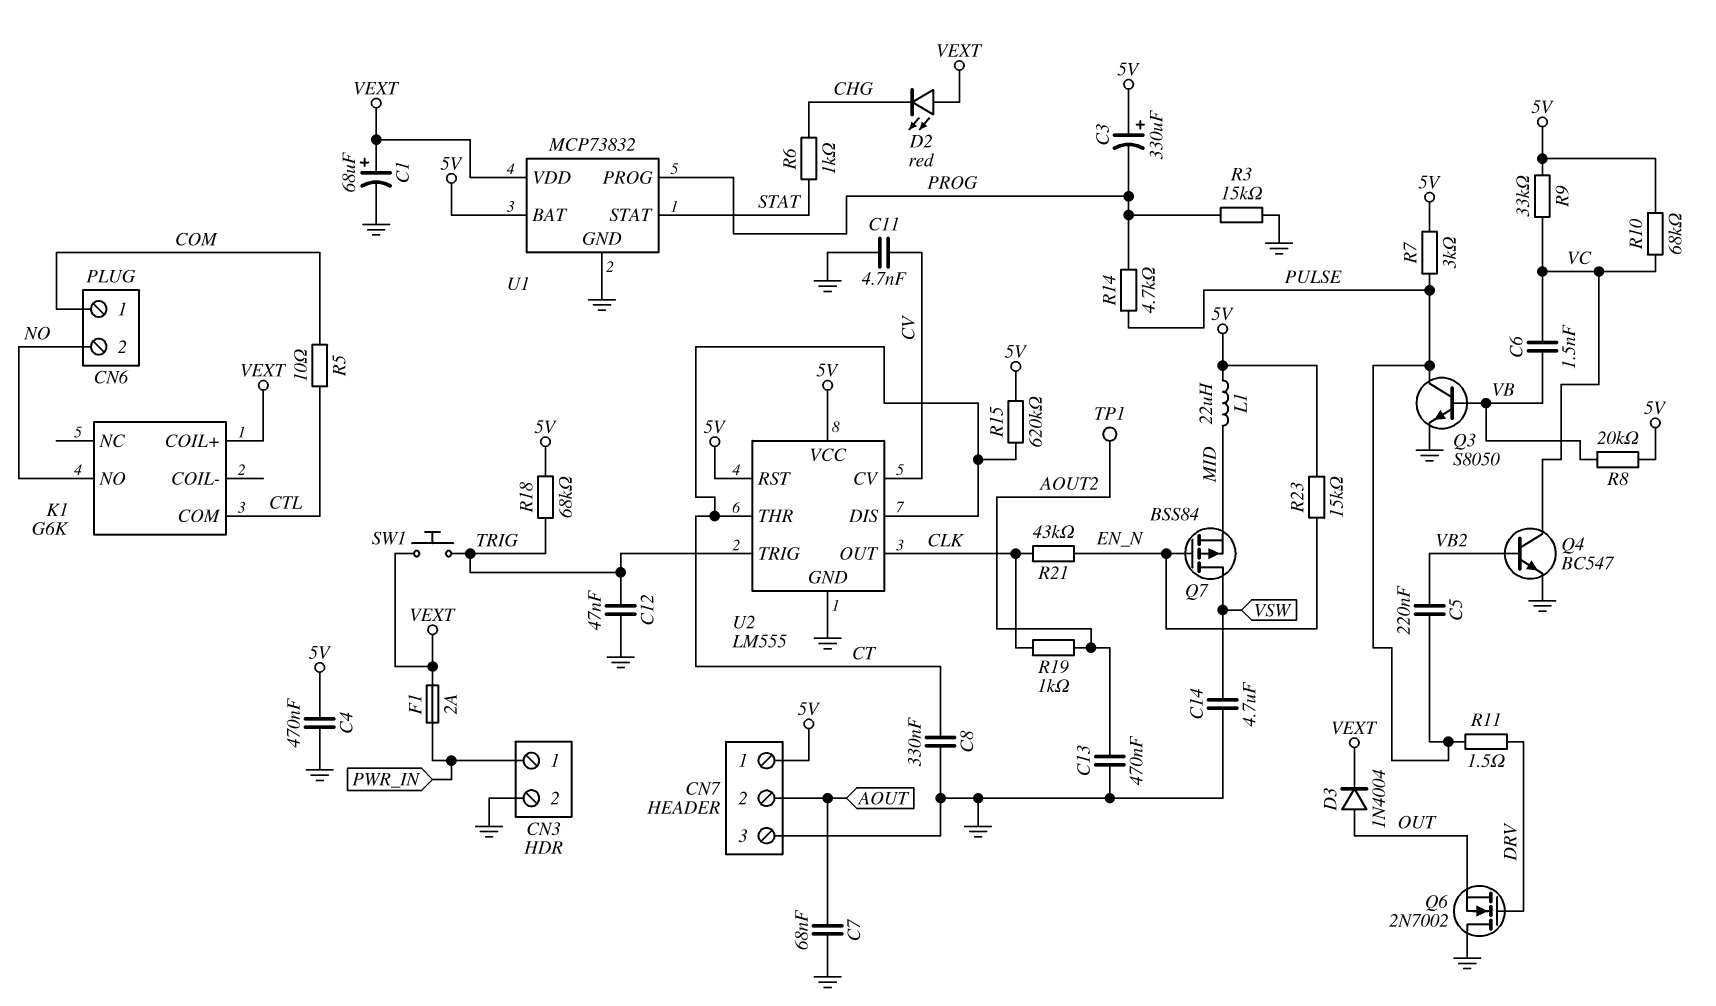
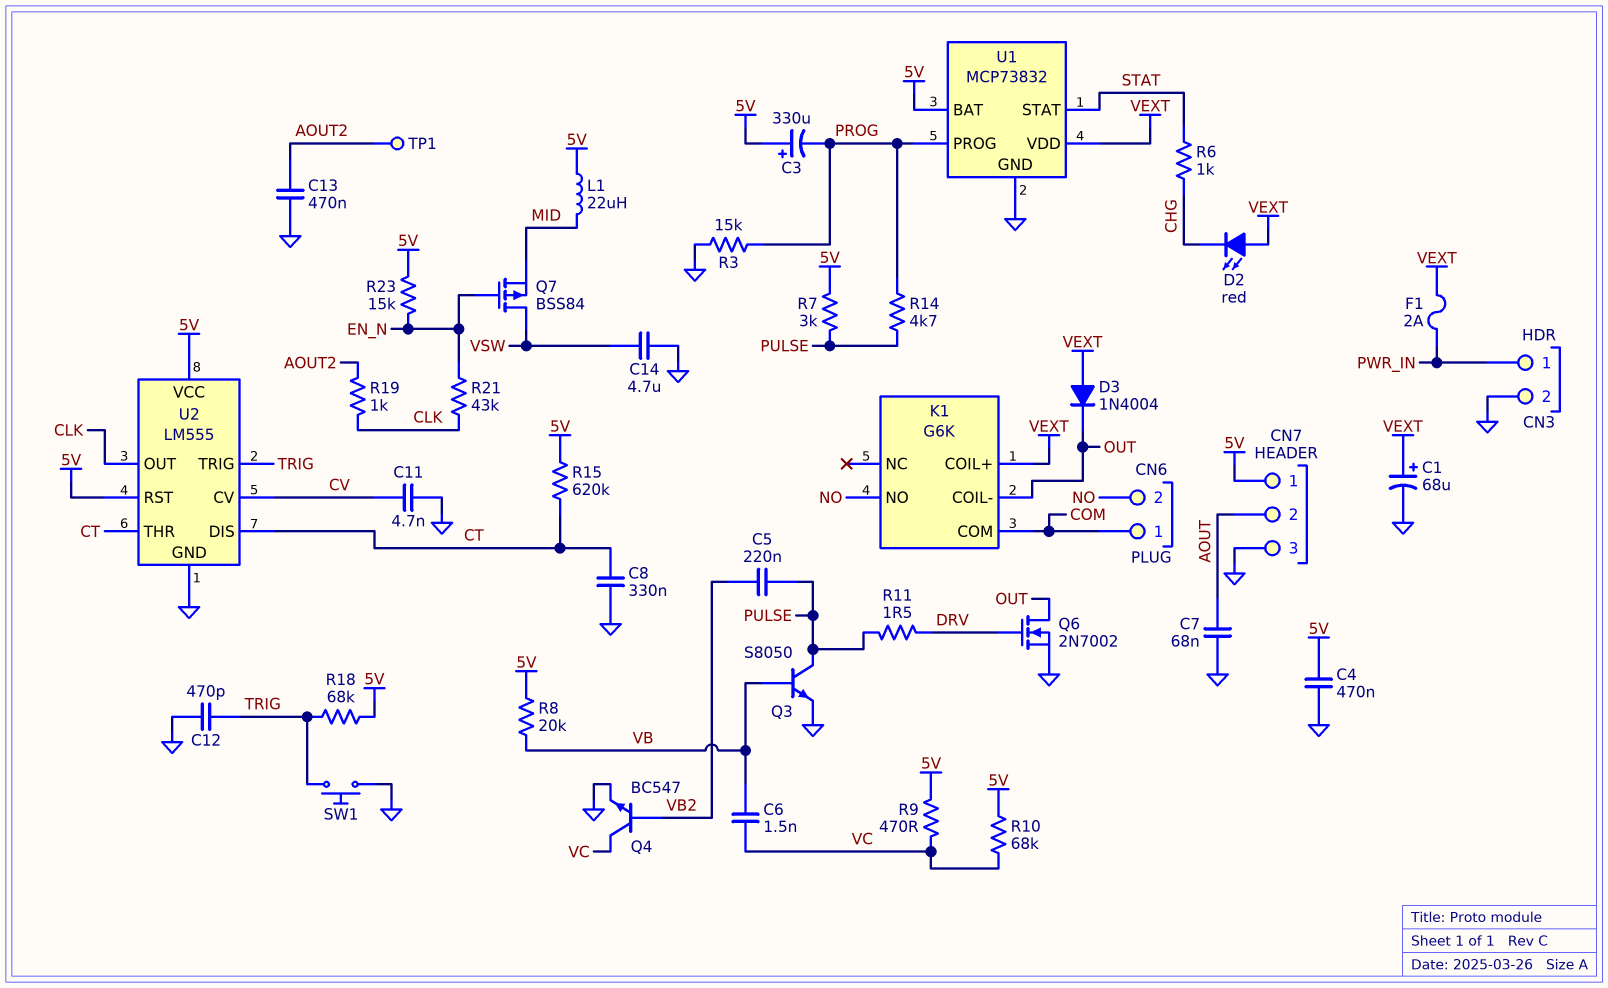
C12: 47nF (GND, TRIG) -> 470pF (GND, TRIG)
D3: diode 1N4004 (A OUT, K VEXT) -> diode 1N4004 (A VEXT, K OUT)
K1 pin COIL-: none -> OUT
K1 pin COM: CTL -> COM
Q6: NMOS 2N7002 (G DRV, D GND, S OUT) -> NMOS 2N7002 (G DRV, D OUT, S GND)
R5: 10 (COM, CTL) -> none
R9: 33k (5V, VC) -> 470 (5V, VC)
SW1: button (TRIG, VEXT) -> button (GND, TRIG)

